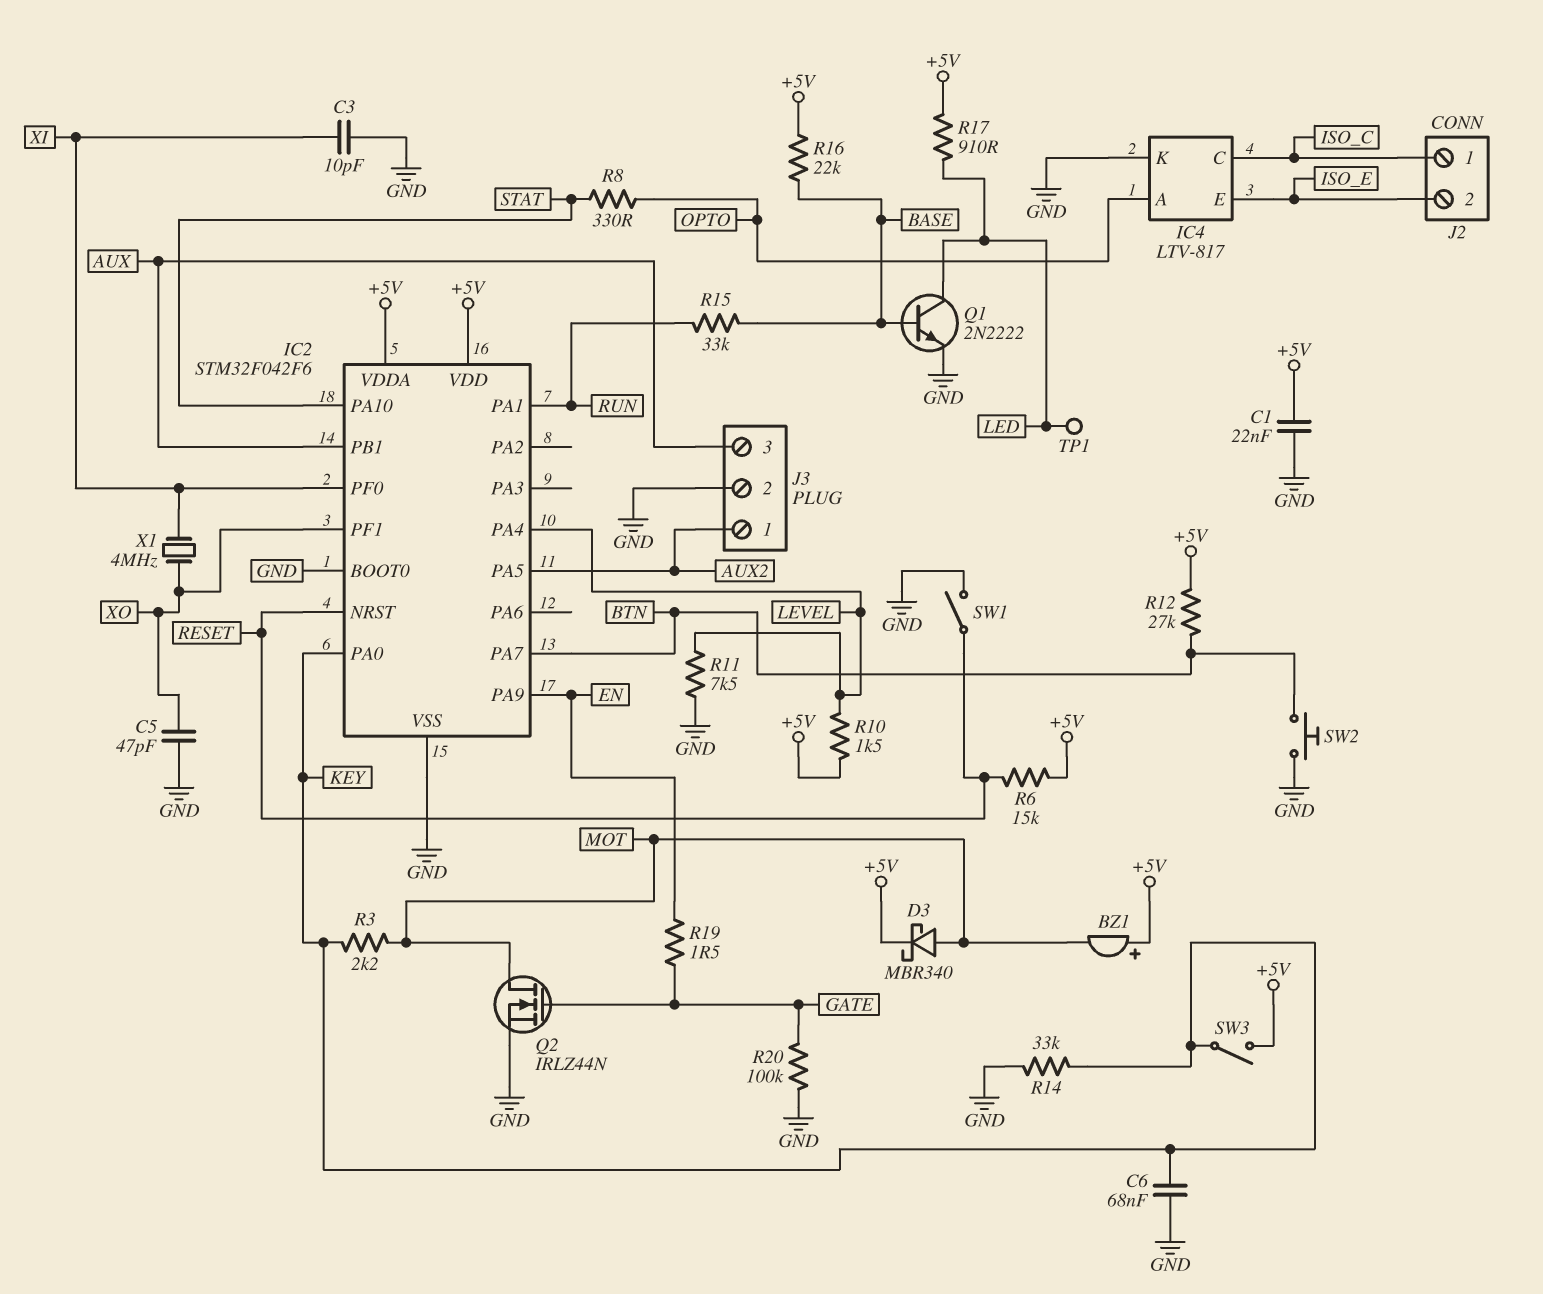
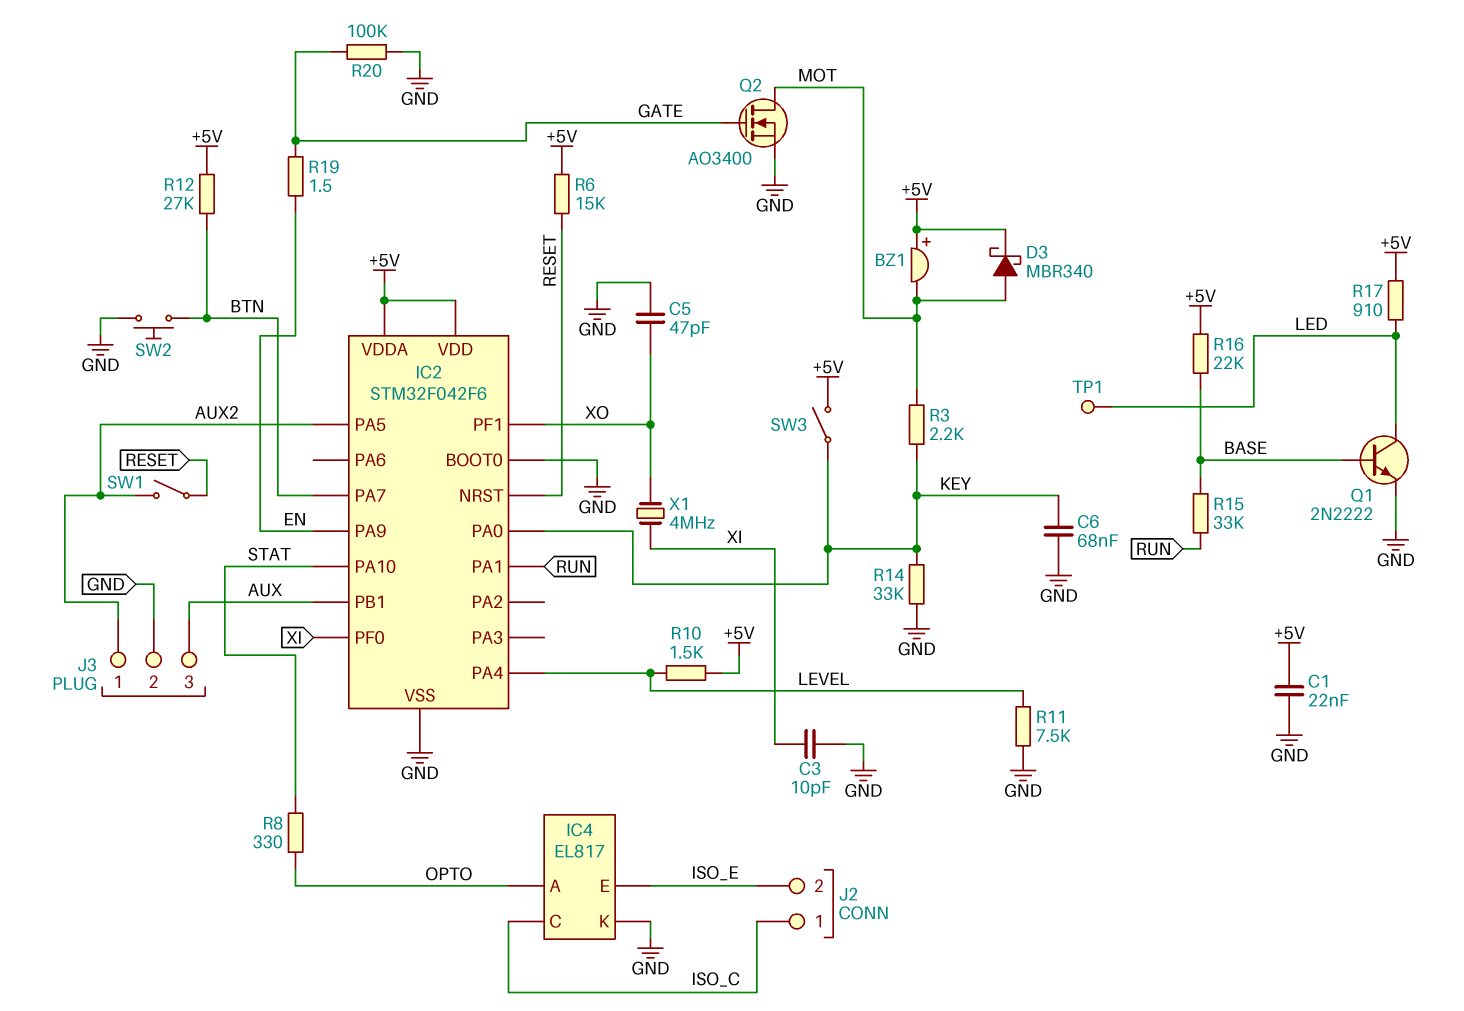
IC4: LTV-817 -> EL817
Q2: NMOS IRLZ44N (G GATE, D MOT, S GND) -> NMOS AO3400 (G GATE, D MOT, S GND)
SW1: switch (GND, RESET) -> switch (AUX2, RESET)

